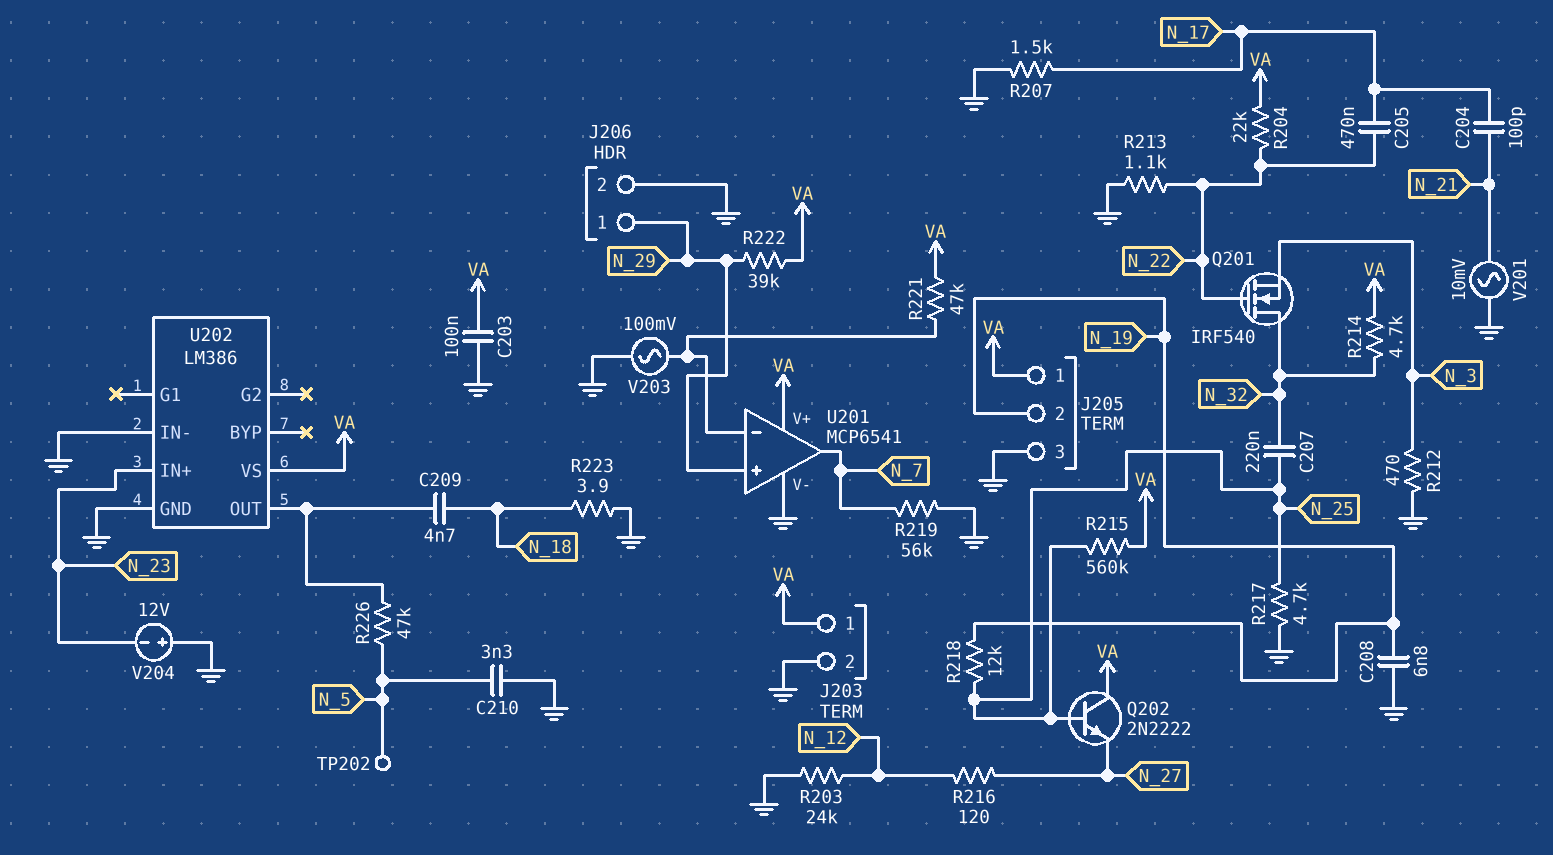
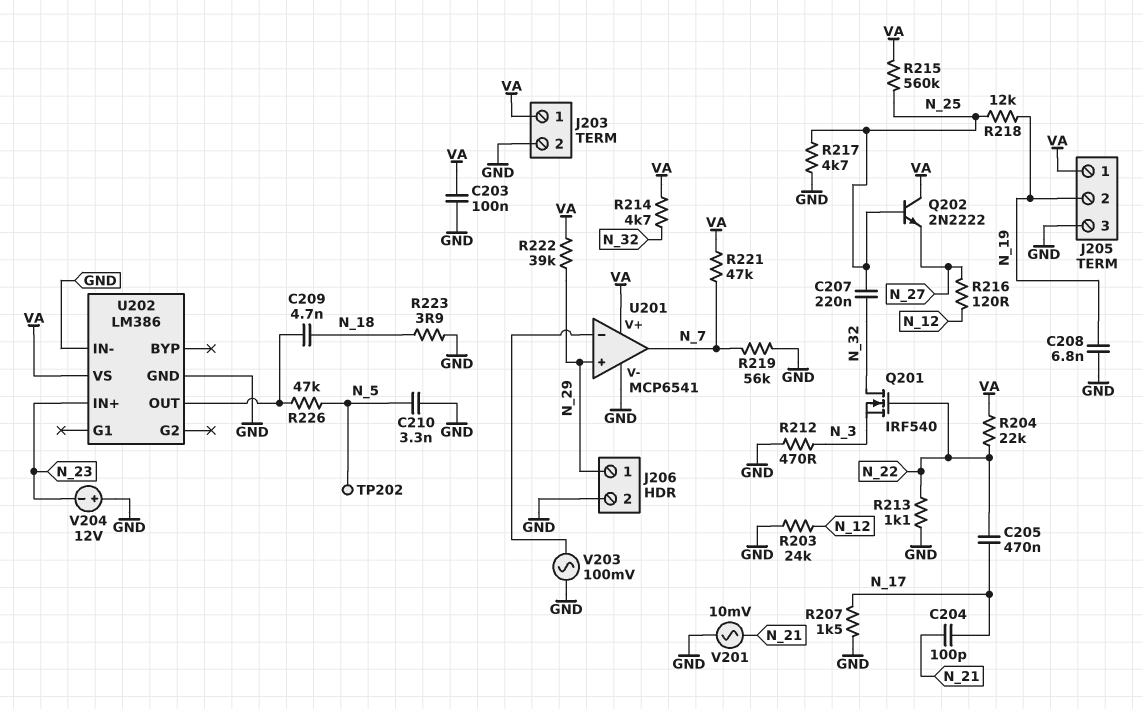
R221: 47k (U201/in-, VA) -> 47k (N_7, VA)

